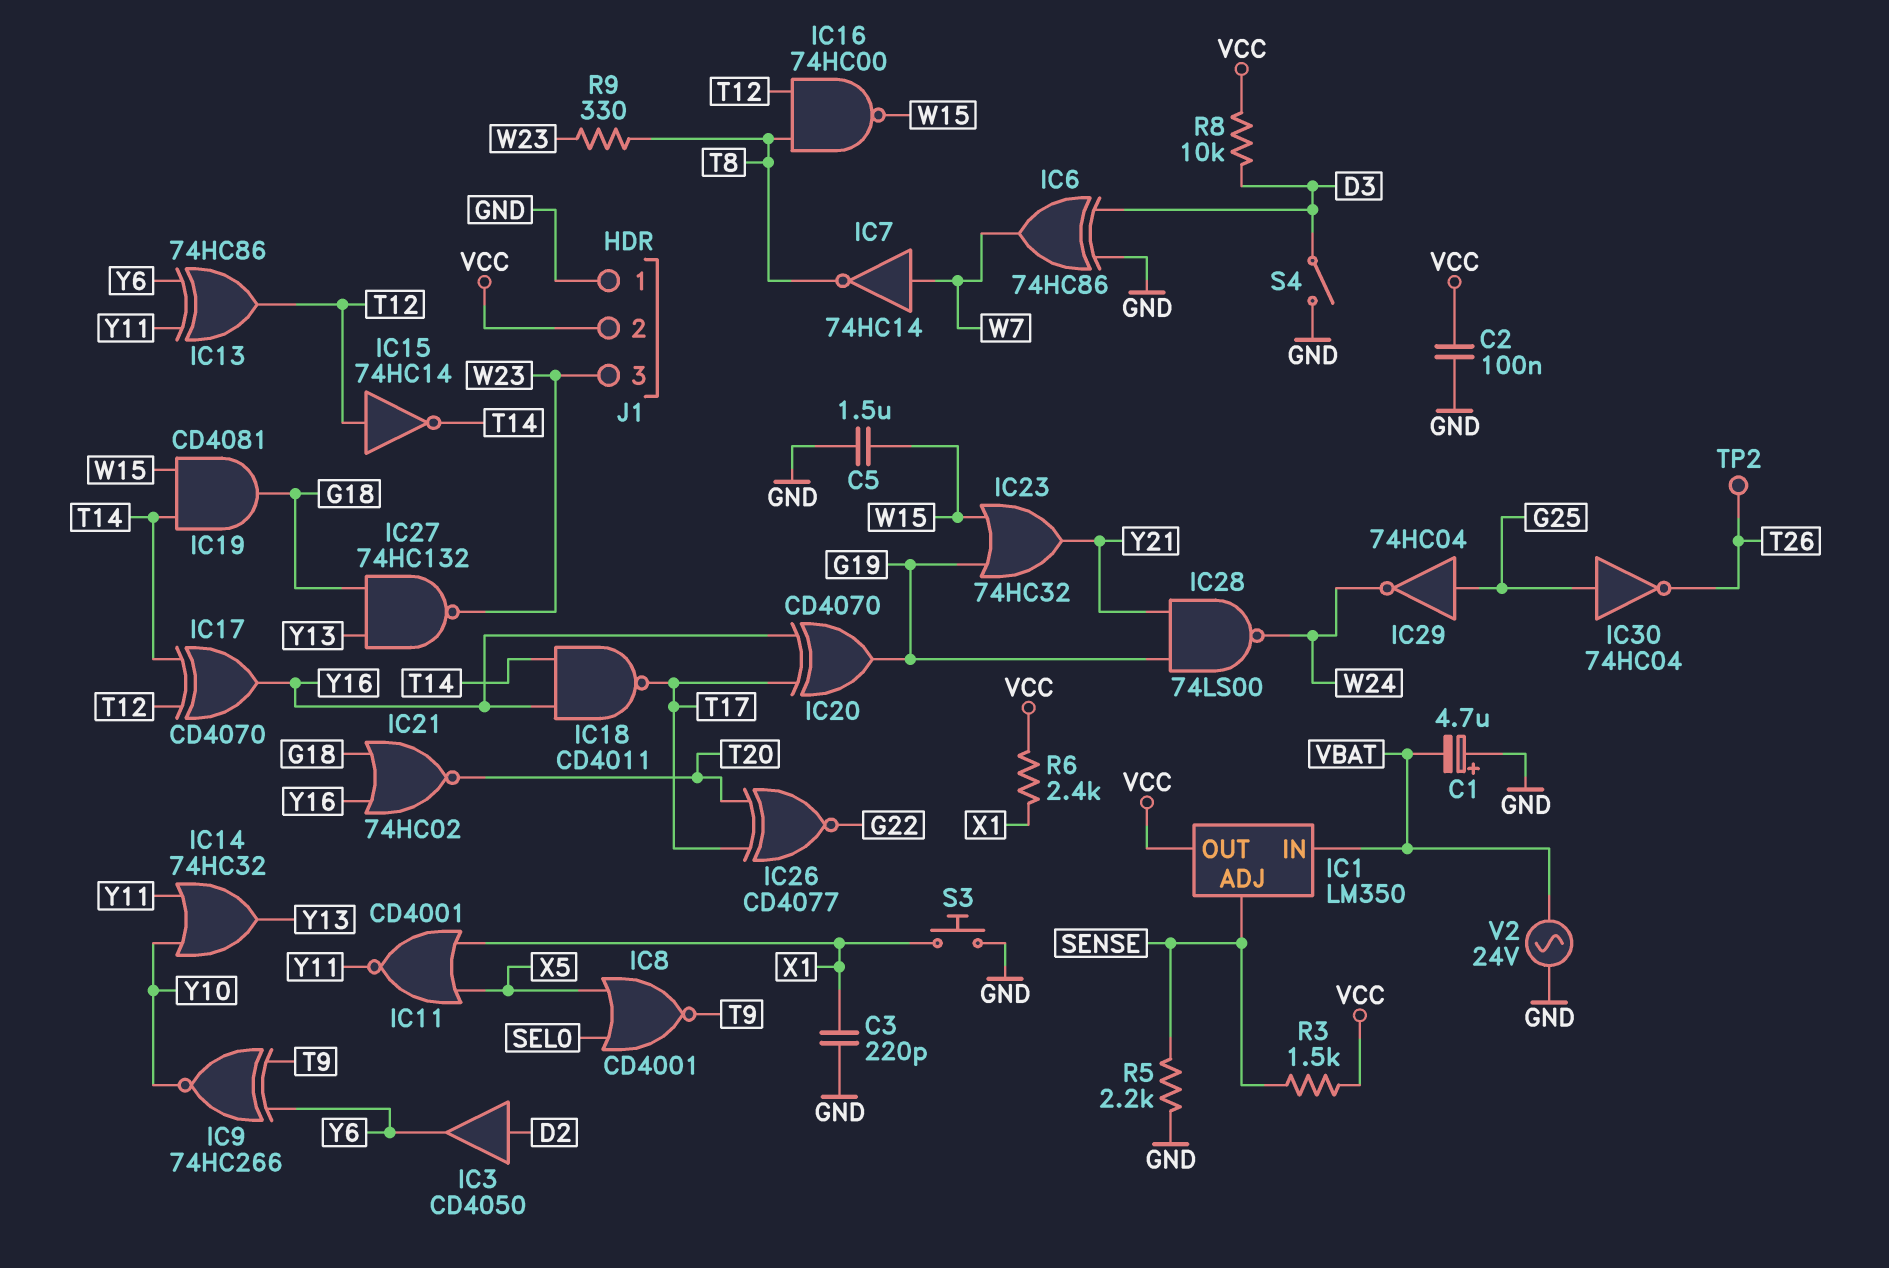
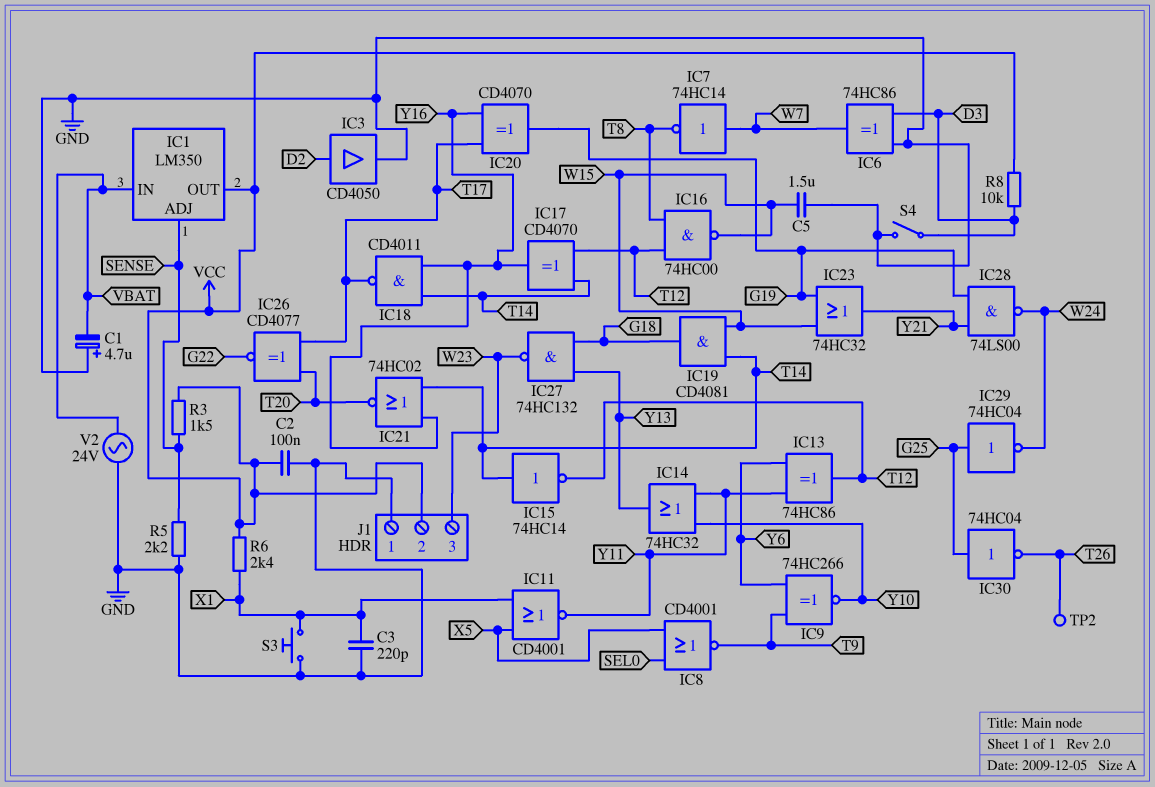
IC3: buffer CD4050 (in D2, out Y6) -> buffer CD4050 (in D2, out GND)
IC15: NOT 74HC14 (in T12, out T14) -> NOT 74HC14 (in T14, out T12)
IC21: NOR 74HC02 (in G18, in Y16, out T20) -> NOR 74HC02 (in T14, in Y16, out T20)
R9: 330 (T8, W23) -> none

